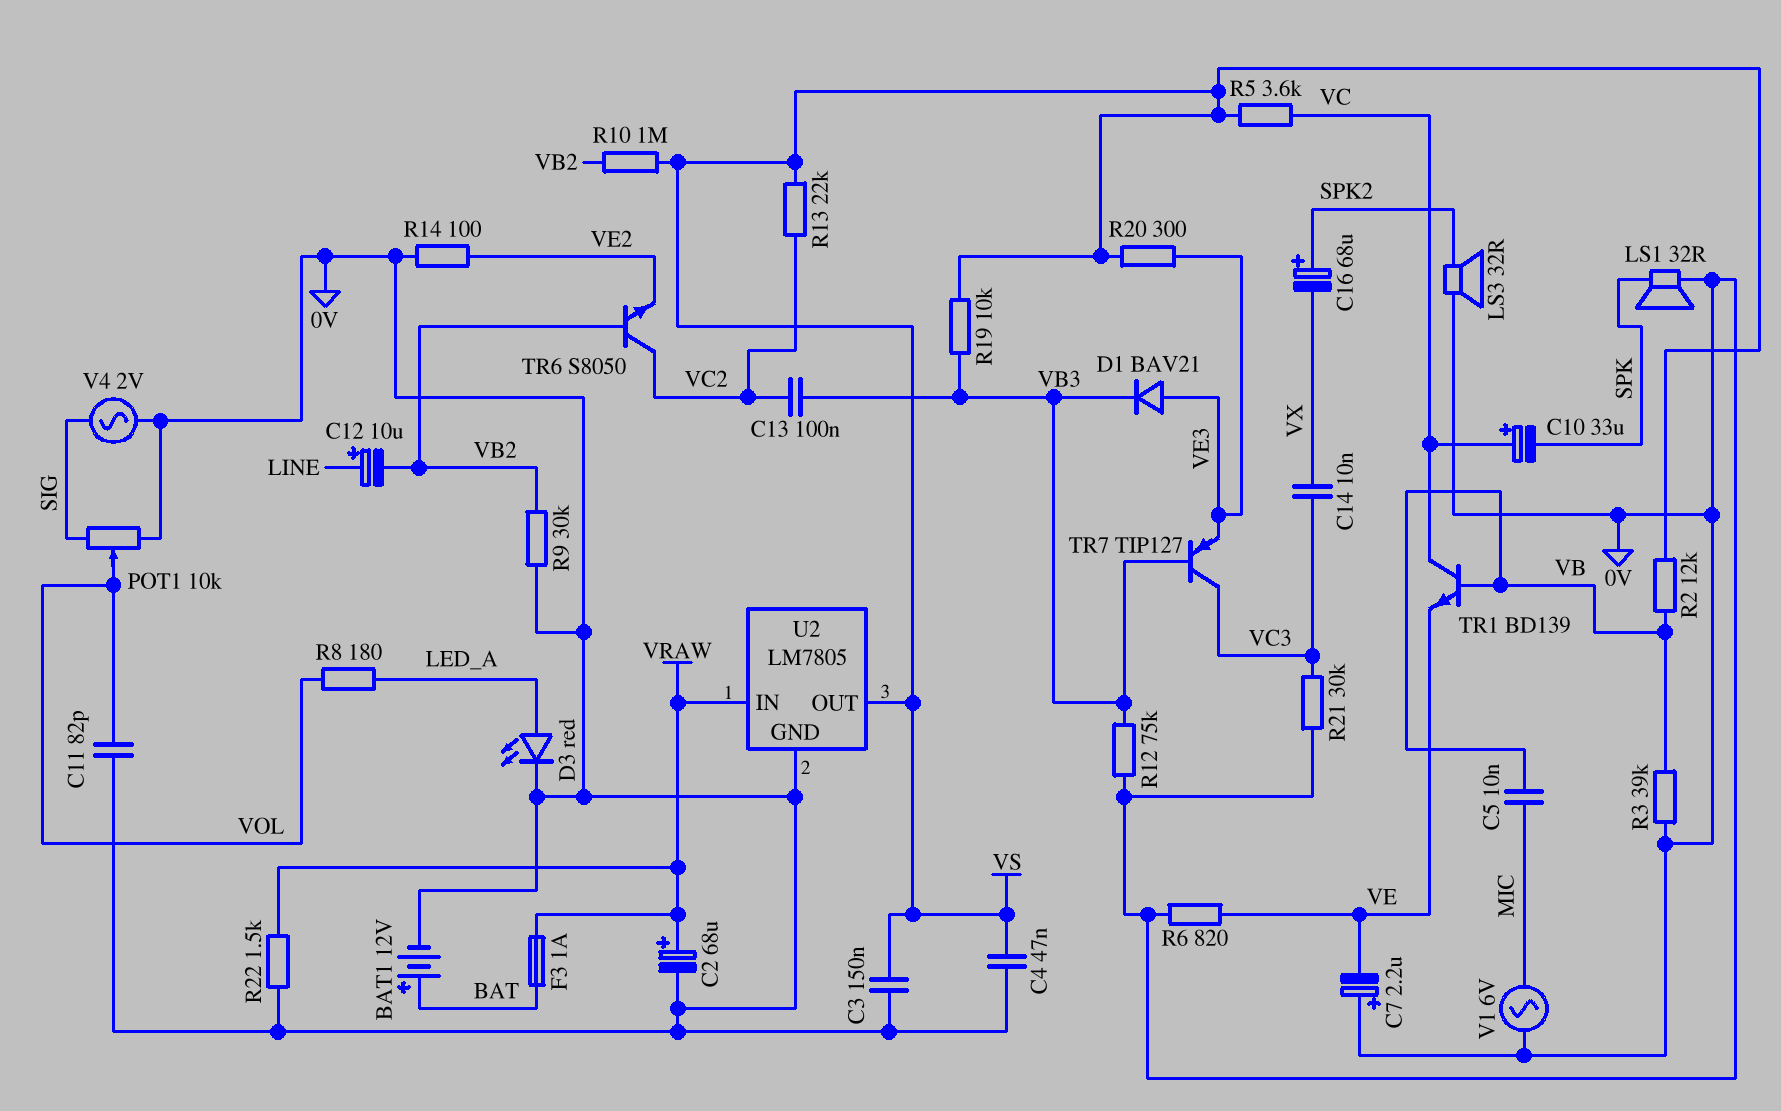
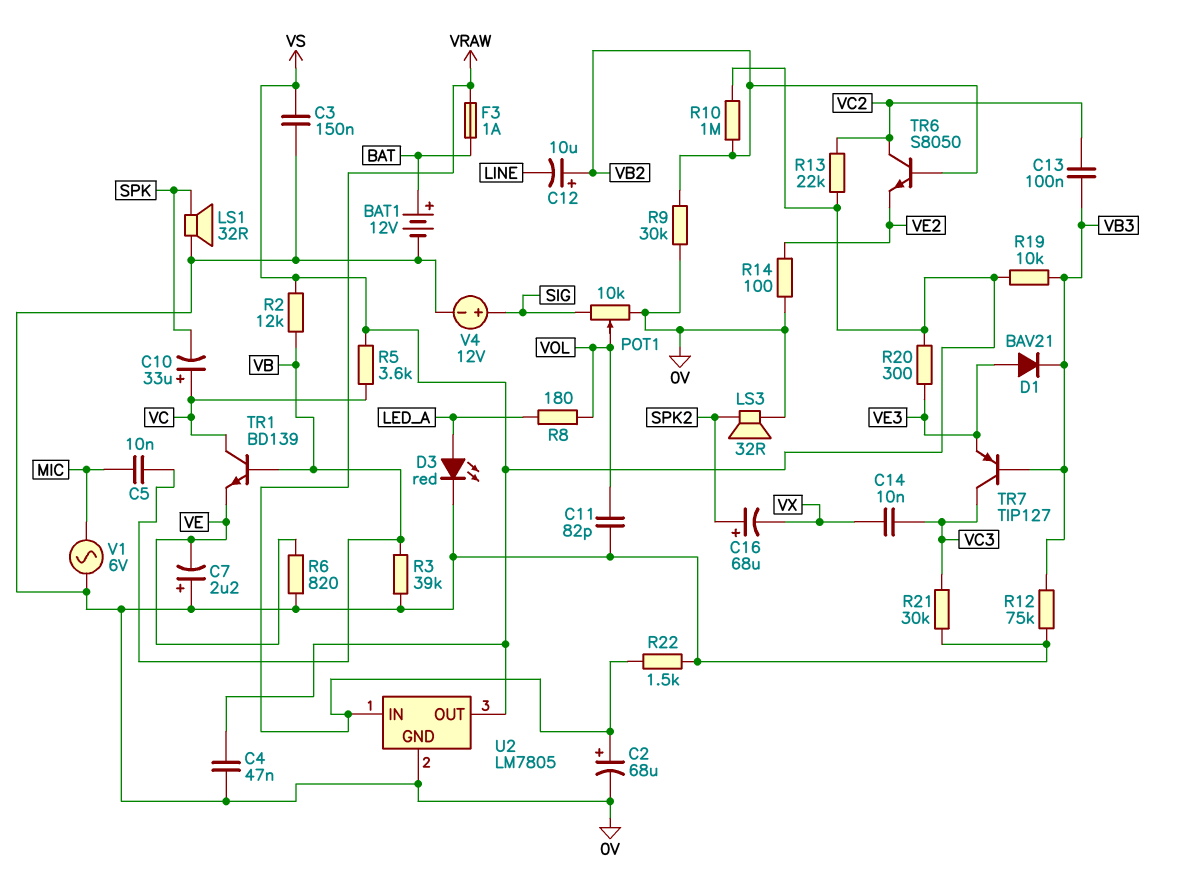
C12: 10uF (plus LINE, minus VB2) -> 10uF (plus VB2, minus LINE)
V4: AC 2V (0V, SIG) -> 12V (plus SIG, minus 0V)

